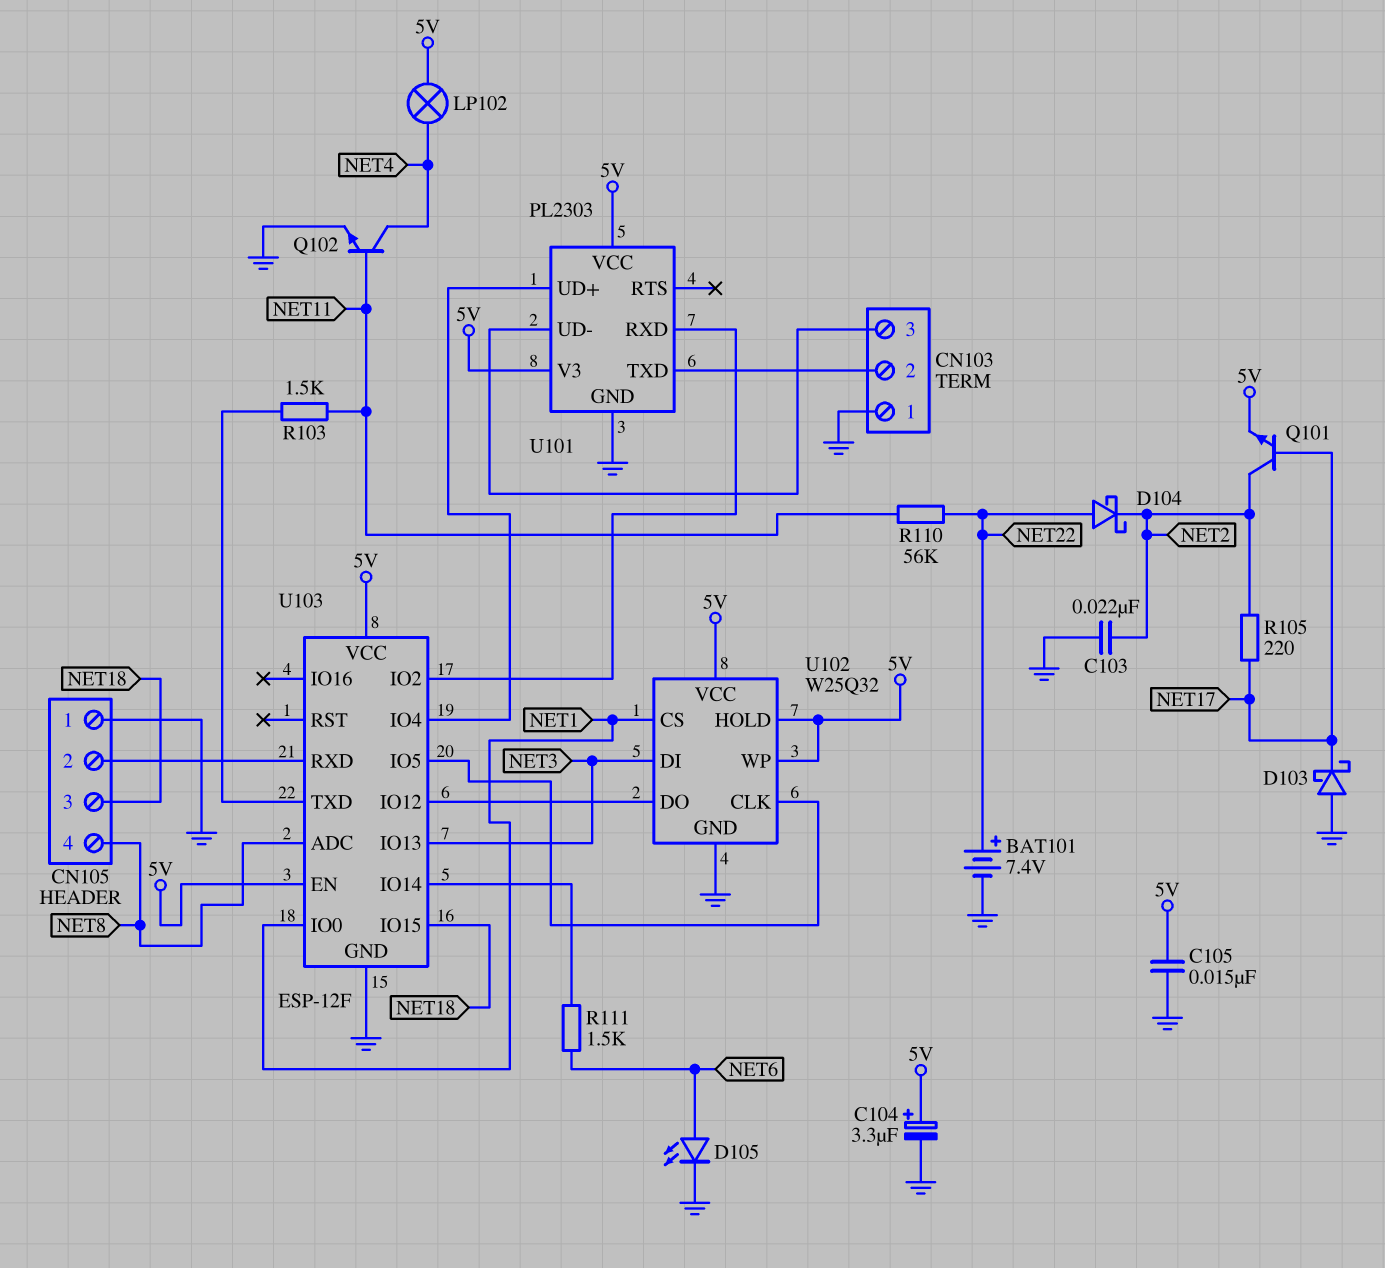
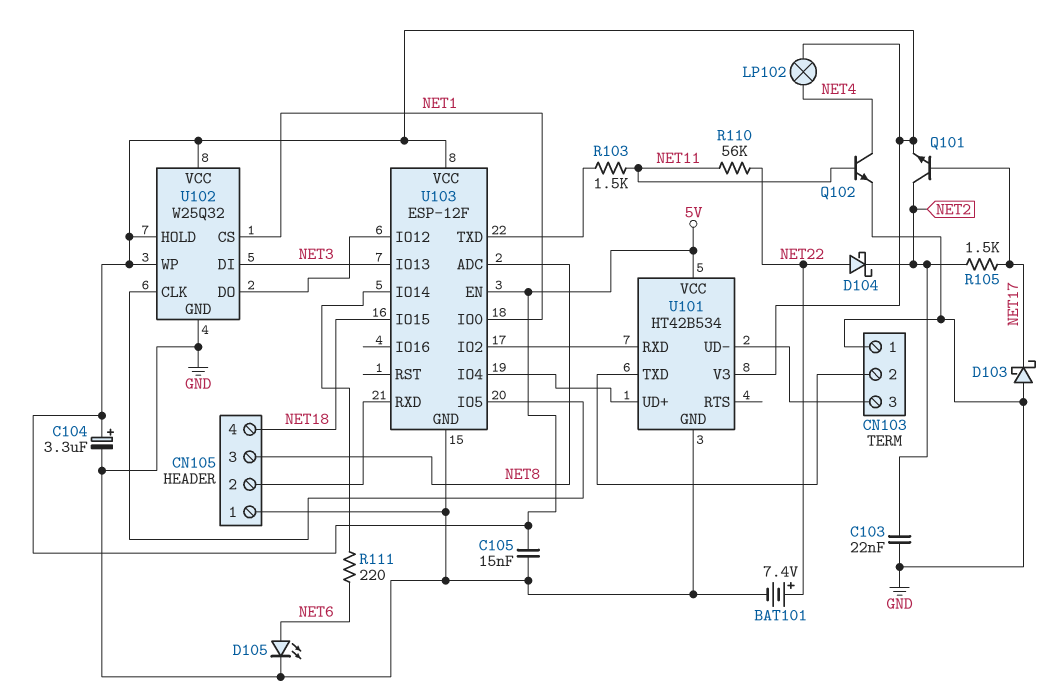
CN105 pin 3: NET18 -> NET8
CN105 pin 4: NET8 -> NET18
R105: 220 (NET2, NET17) -> 1.5k (NET2, NET17)
R111: 1.5k (NET6, U103/IO14) -> 220 (NET6, U103/IO14)
U101: PL2303 -> HT42B534

